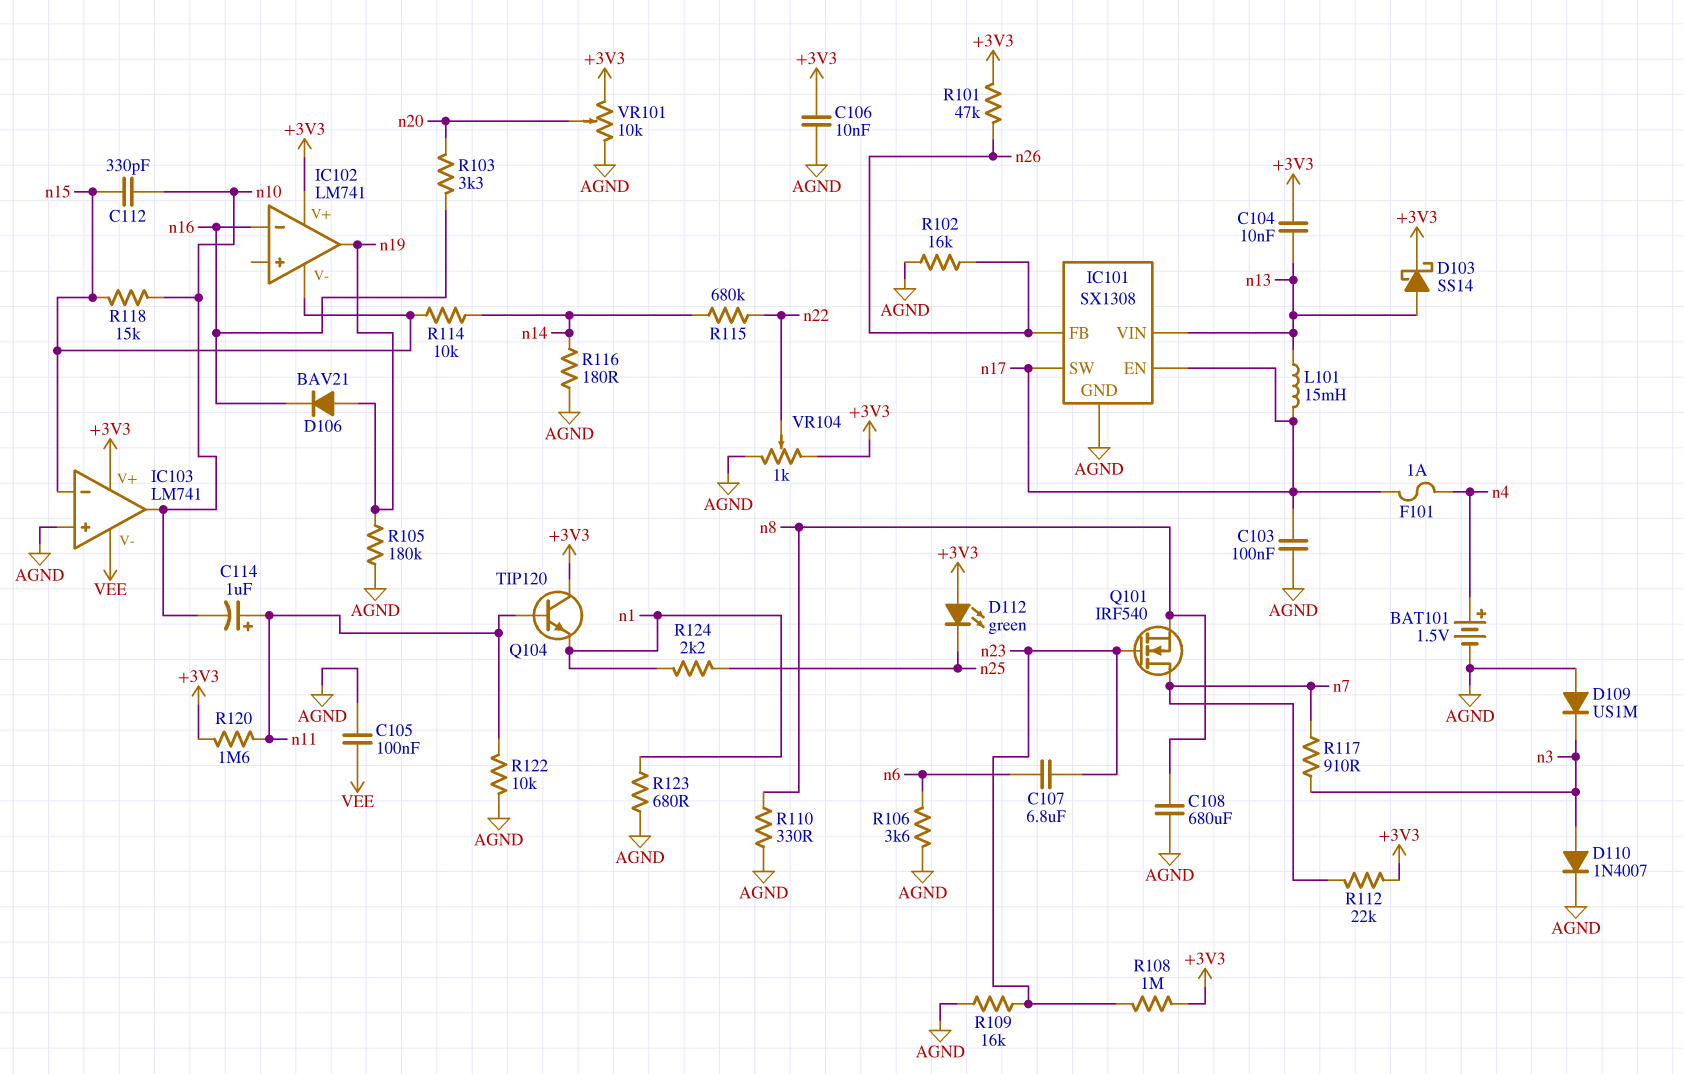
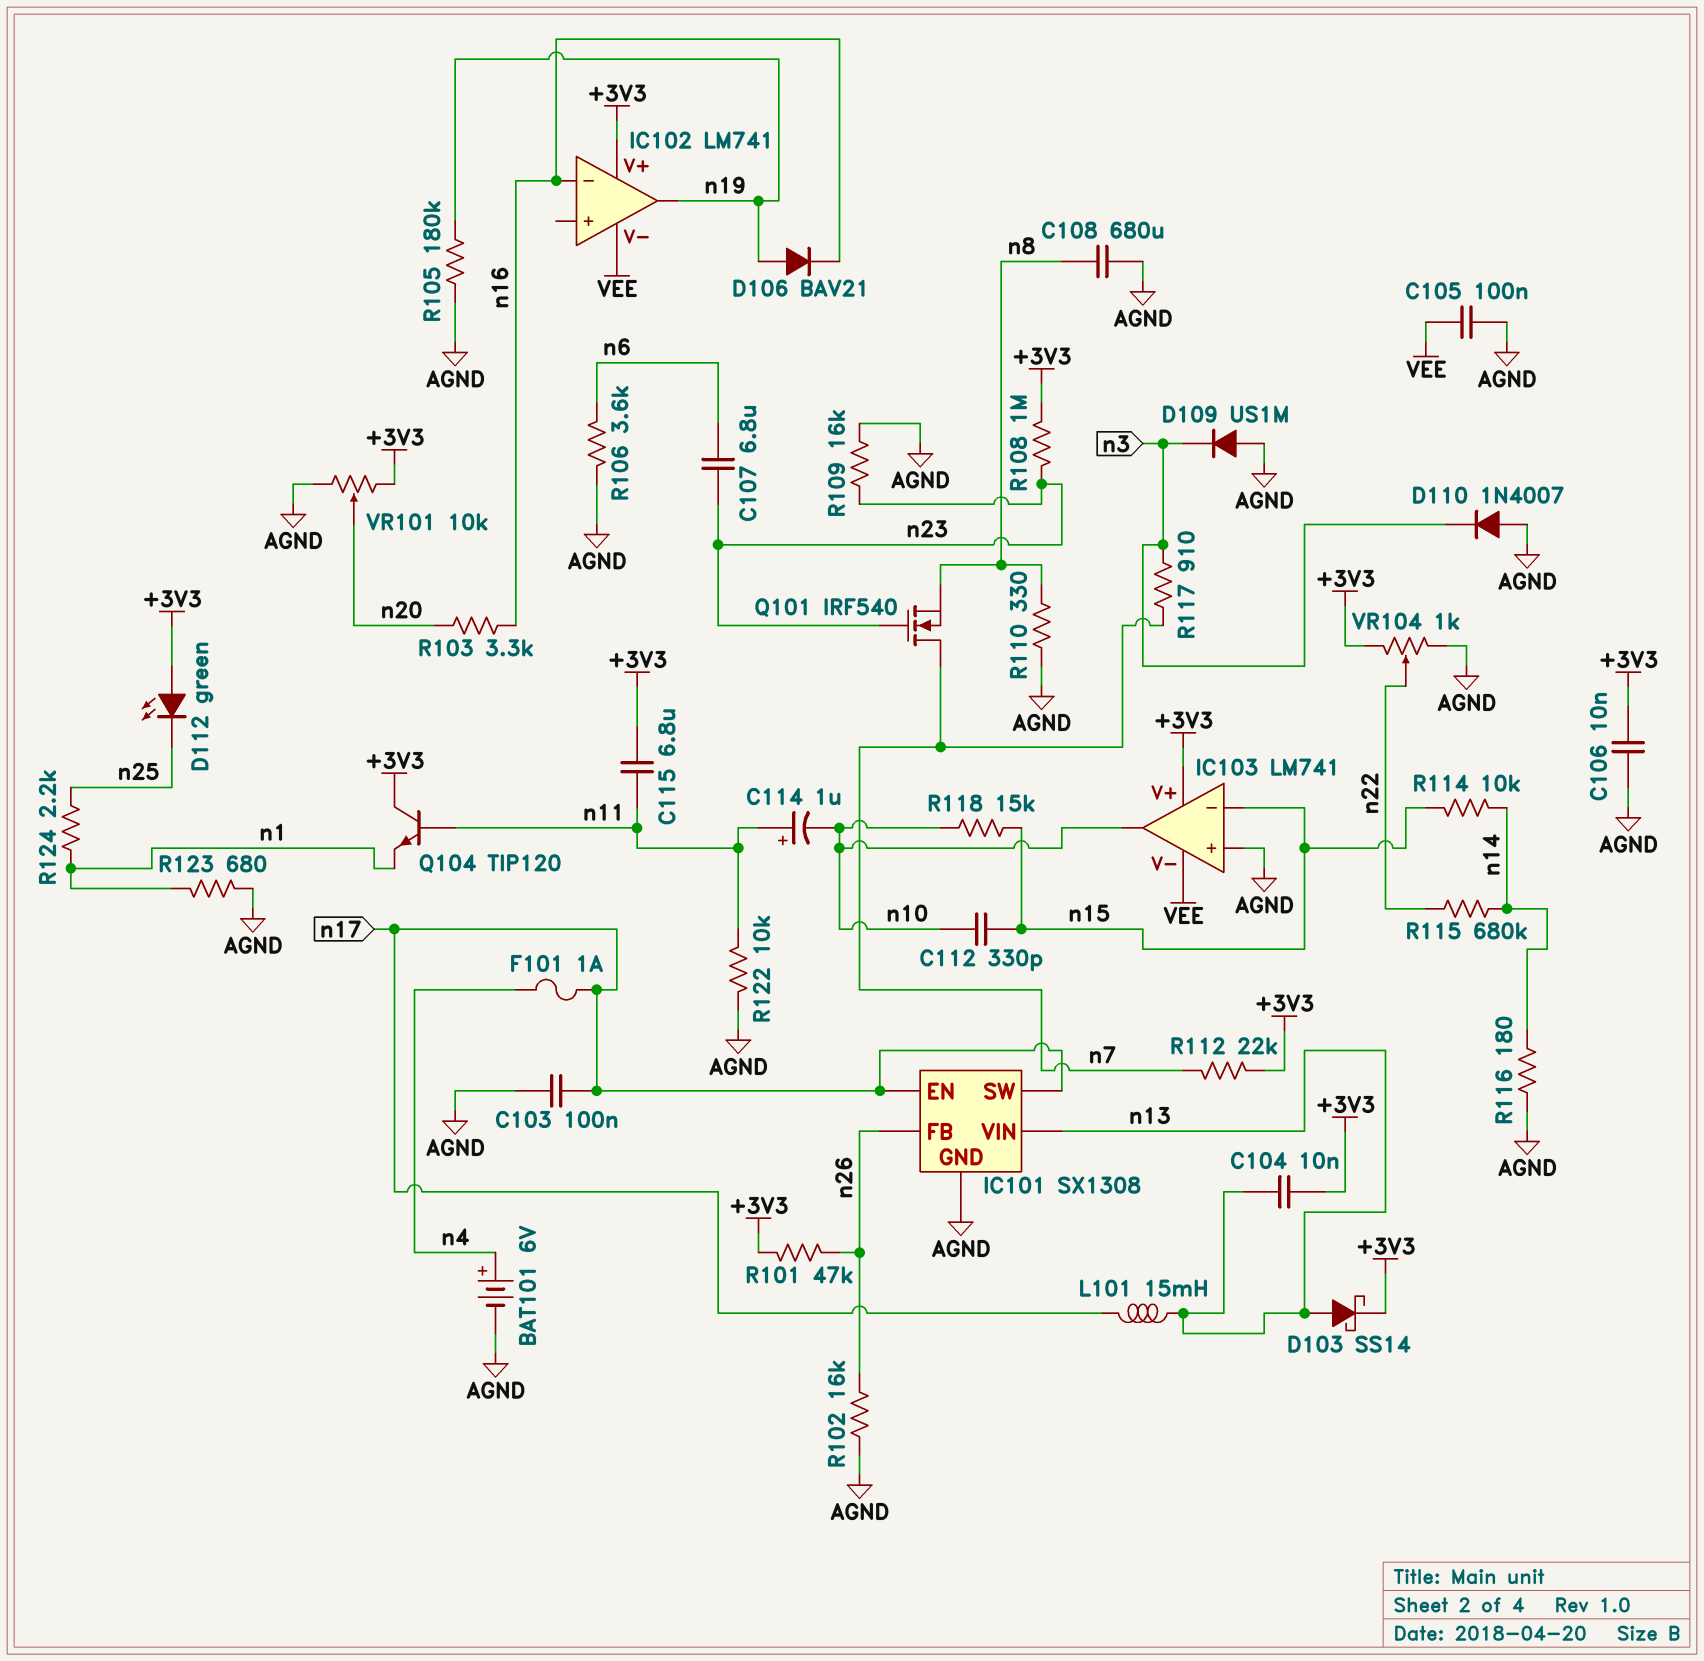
BAT101: 1.5V (plus n4, minus AGND) -> 6V (plus n4, minus AGND)
C115: none -> 6.8uF (+3V3, n11)
D110: diode 1N4007 (A n3, K AGND) -> diode 1N4007 (A AGND, K n3)
IC102 pin V-: n15 -> VEE
R120: 1.6M (+3V3, n11) -> none

